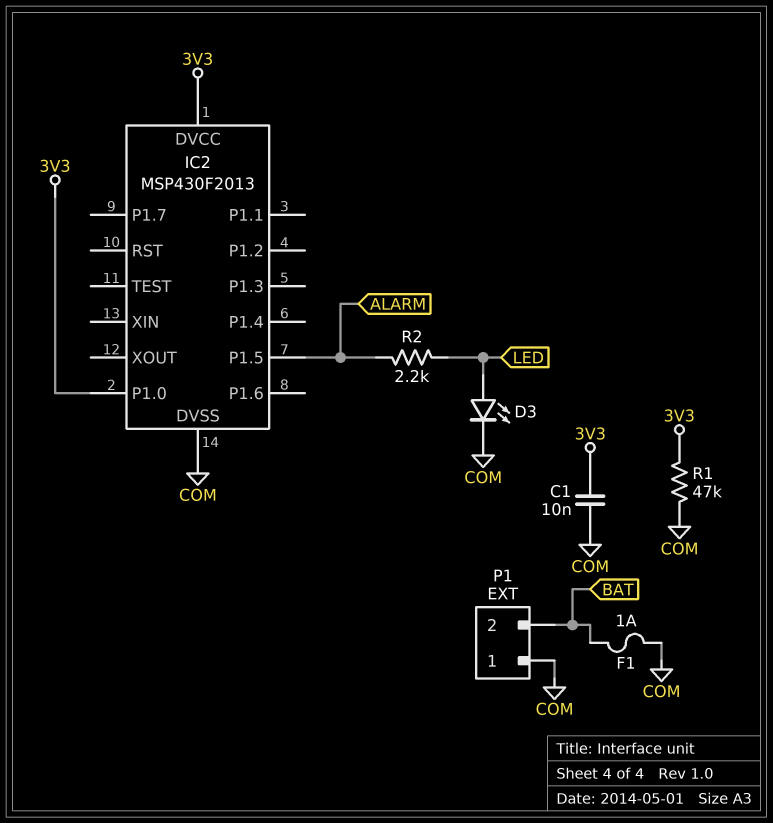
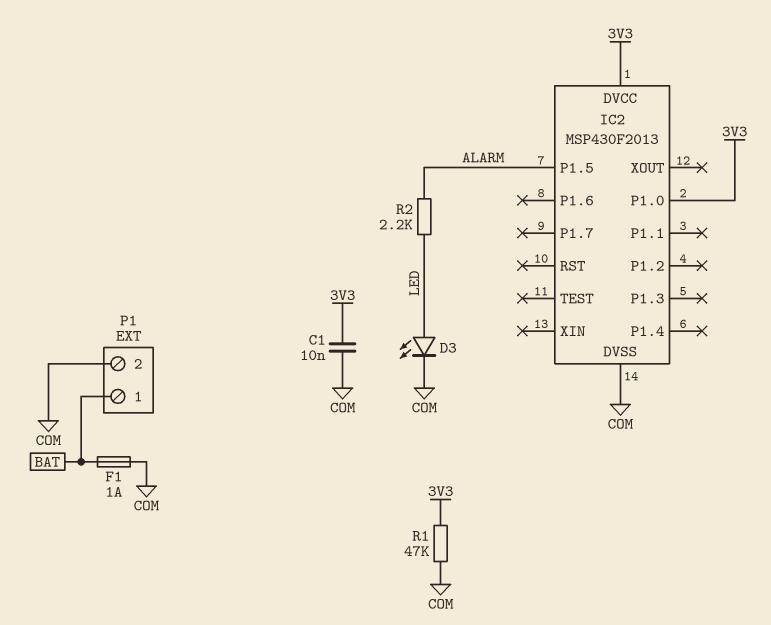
P1 pin 1: COM -> BAT
P1 pin 2: BAT -> COM

